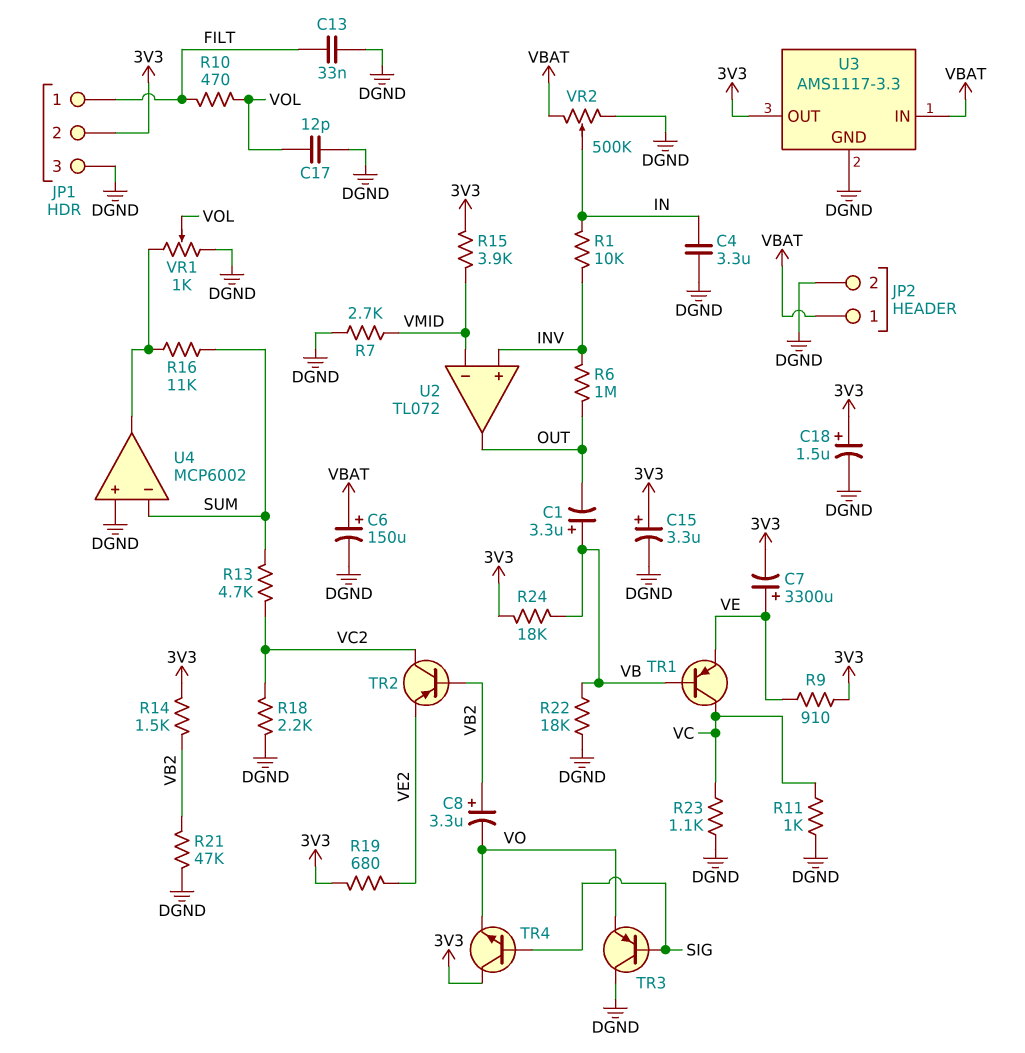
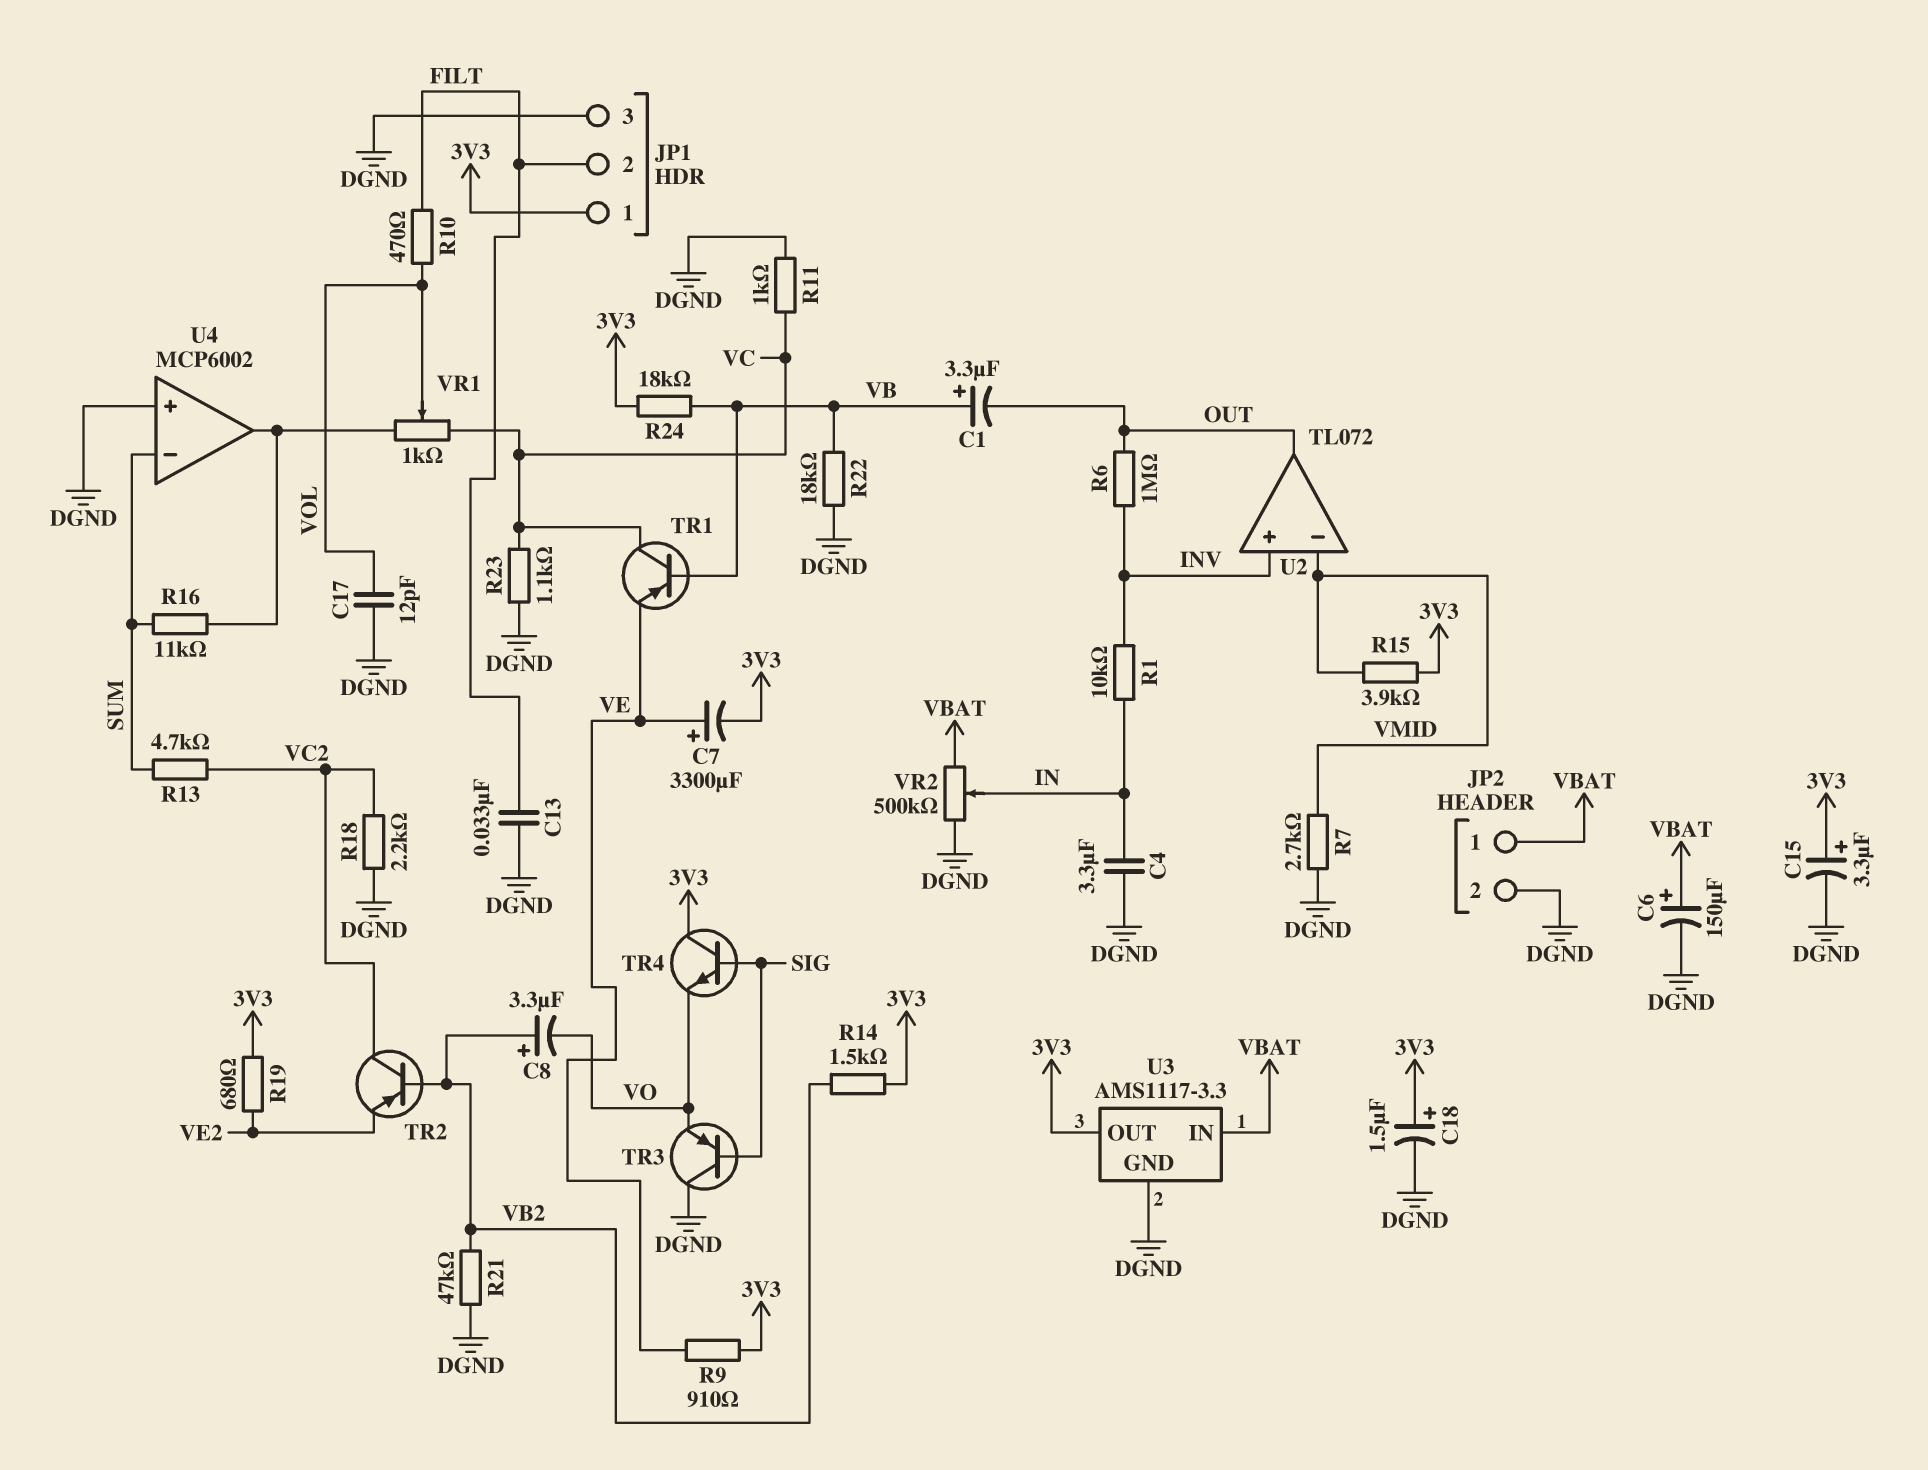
JP1 pin 1: FILT -> 3V3
JP1 pin 2: 3V3 -> FILT
VR1: 1k (DGND, U4/out, wiper VOL) -> 1k (U4/out, VC, wiper VOL)

